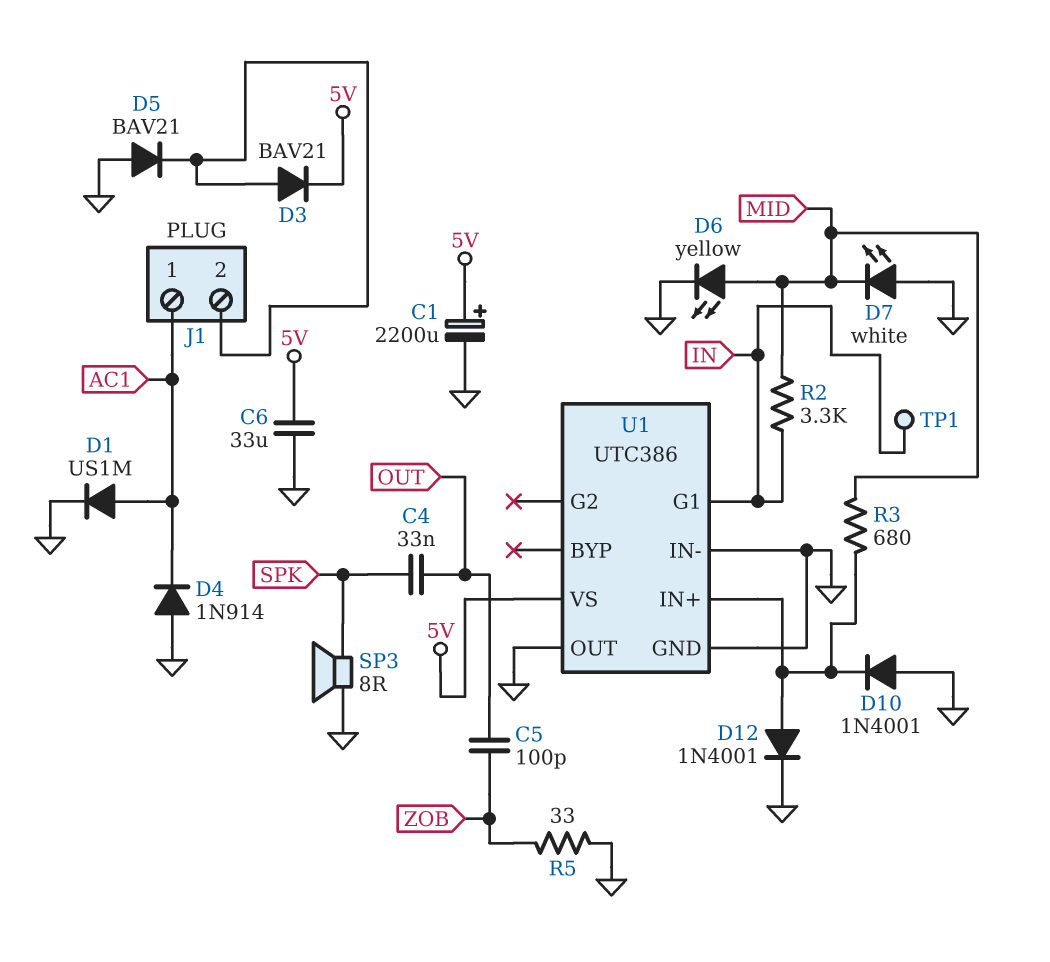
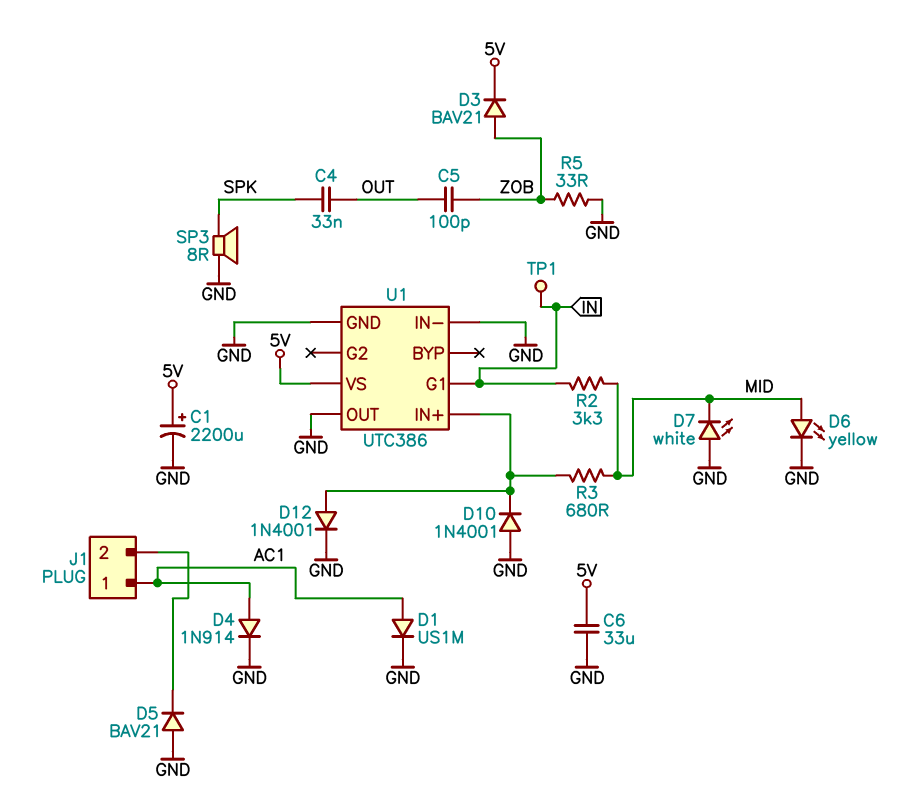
D3: diode BAV21 (A J1/2, K 5V) -> diode BAV21 (A ZOB, K 5V)
D4: diode 1N914 (A GND, K AC1) -> diode 1N914 (A AC1, K GND)

